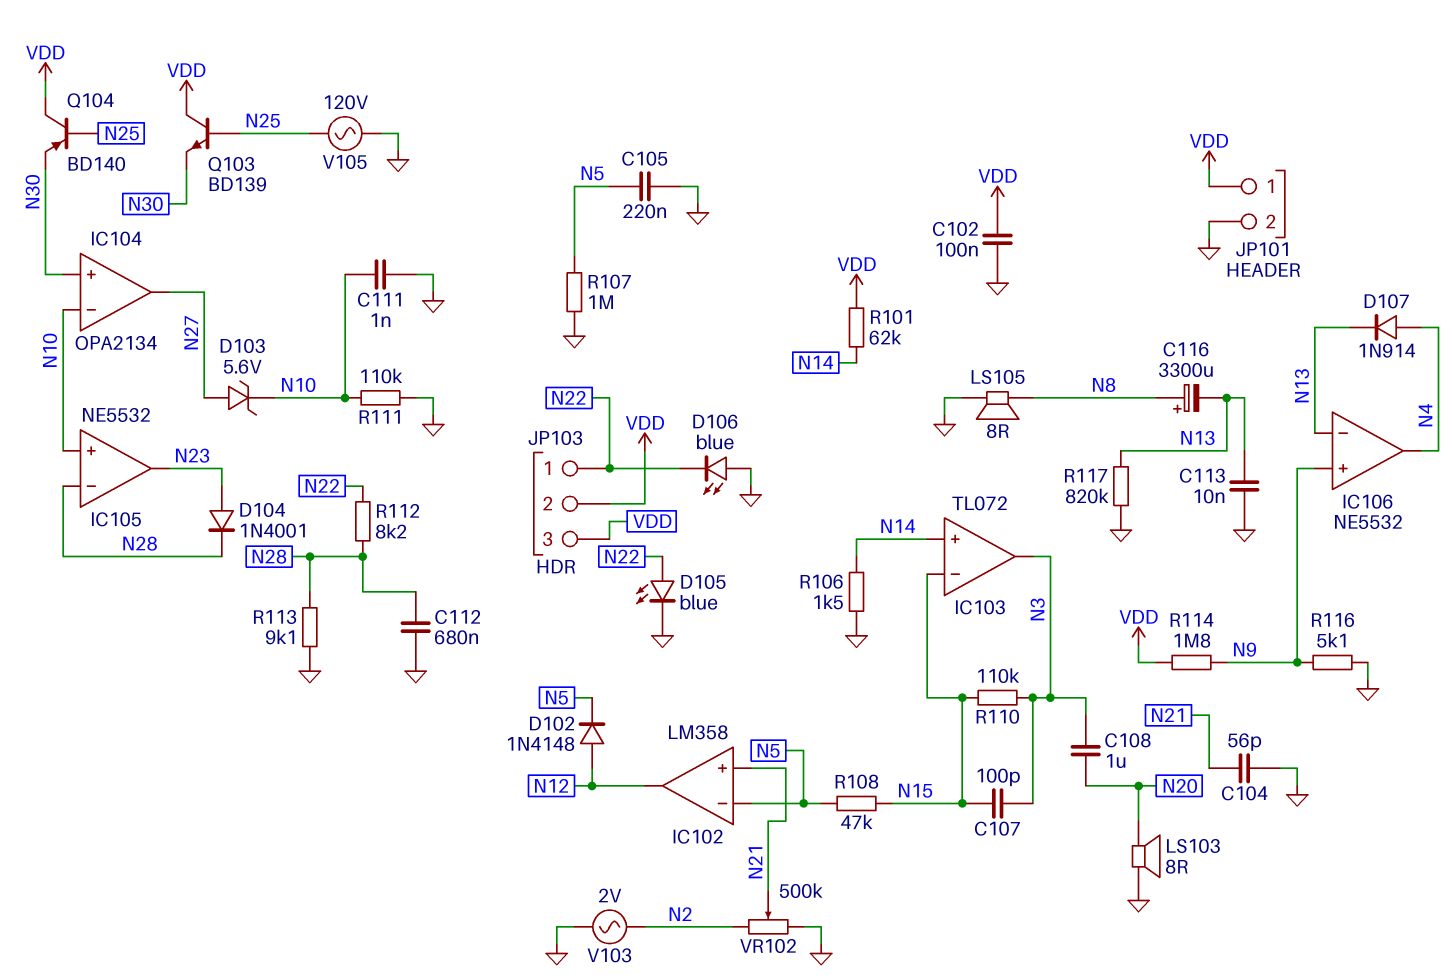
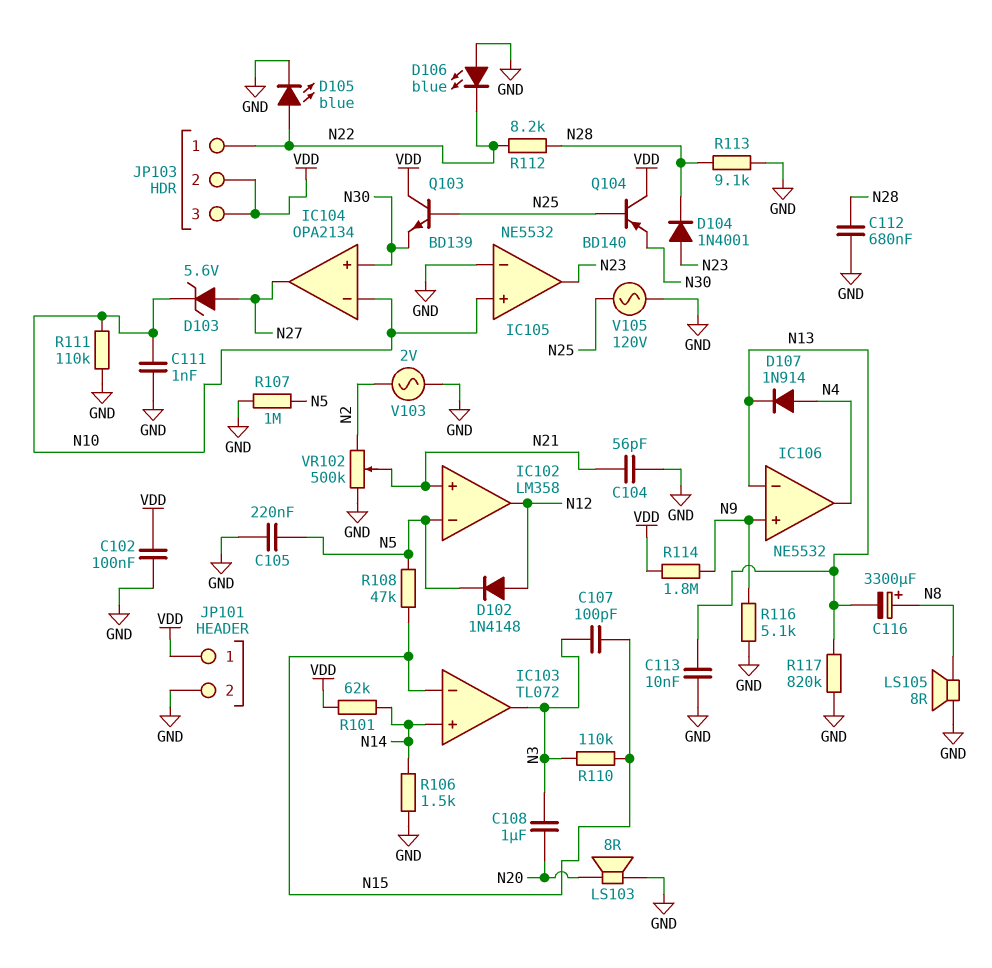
IC105 pin in-: N28 -> GND

